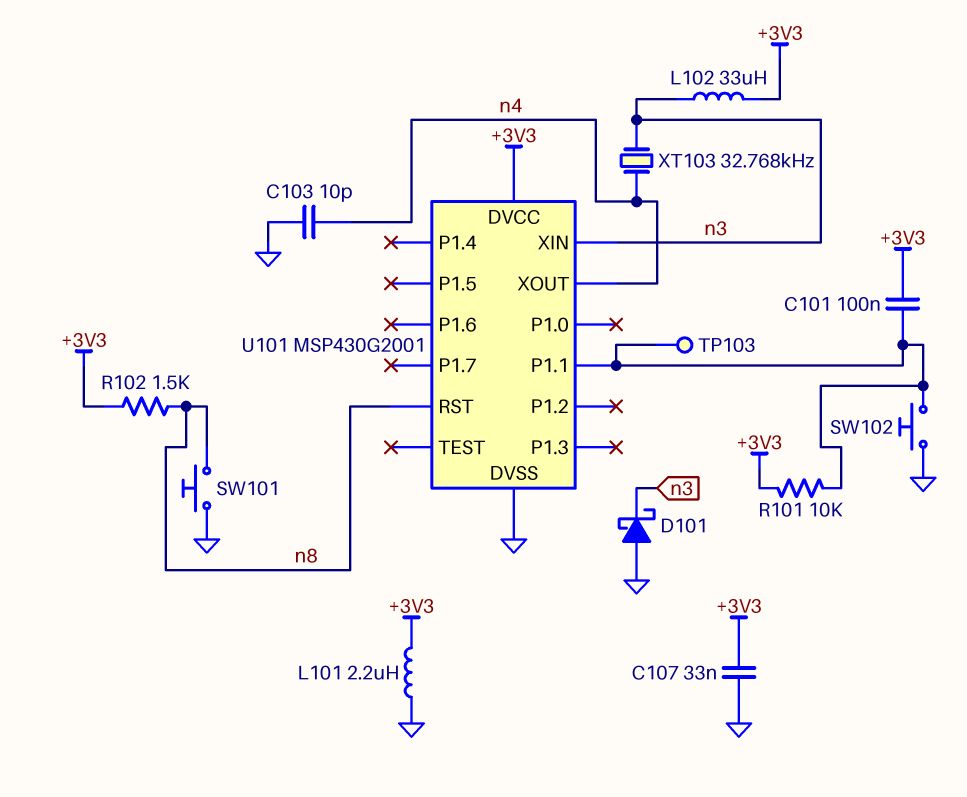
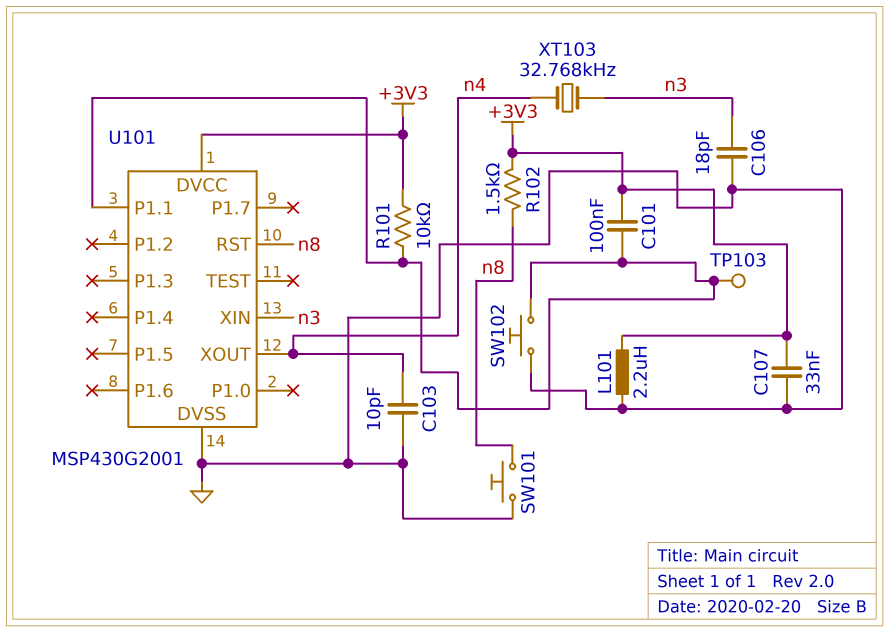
C106: none -> 18pF (GND, n3)
D101: schottky (A GND, K n3) -> none
L102: 33uH (+3V3, n3) -> none

